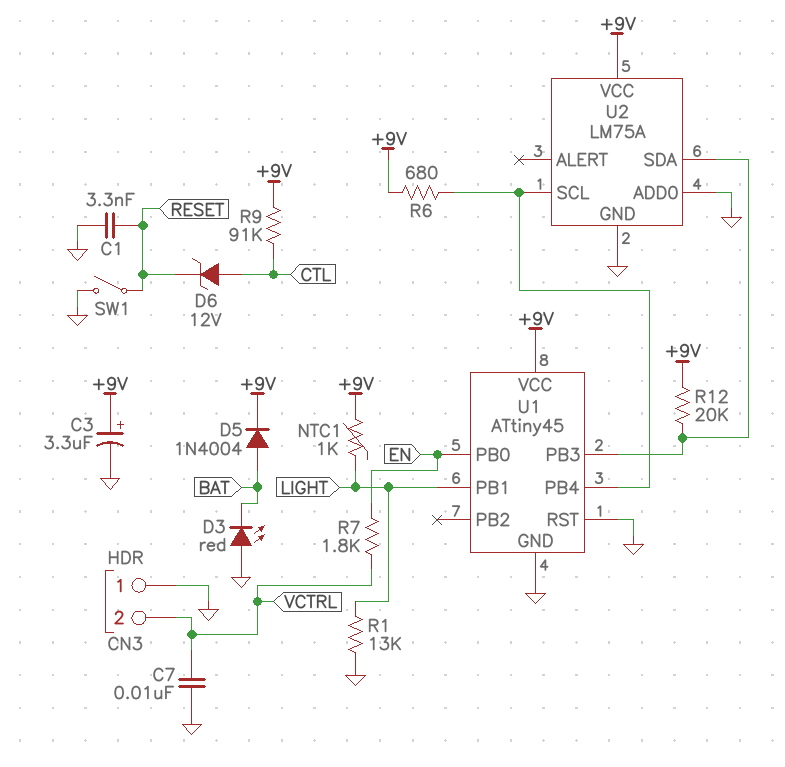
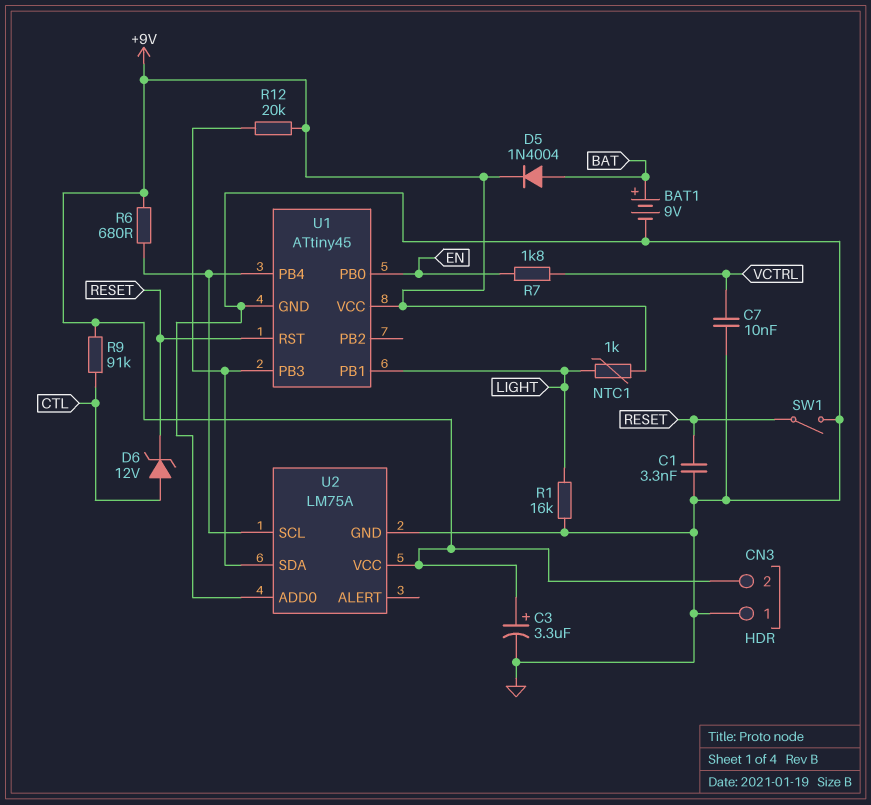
BAT1: none -> 9V (plus BAT, minus GND)
CN3 pin 2: VCTRL -> +9V
D3: LED red (A GND, K BAT) -> none
R1: 13k (GND, LIGHT) -> 16k (GND, LIGHT)
U1 pin RST: GND -> RESET

